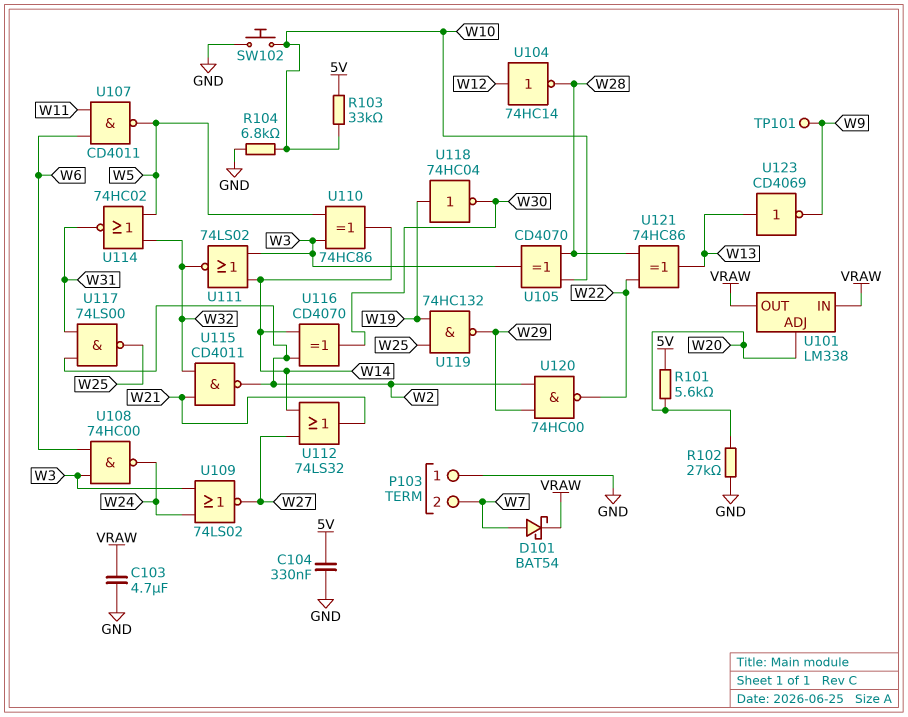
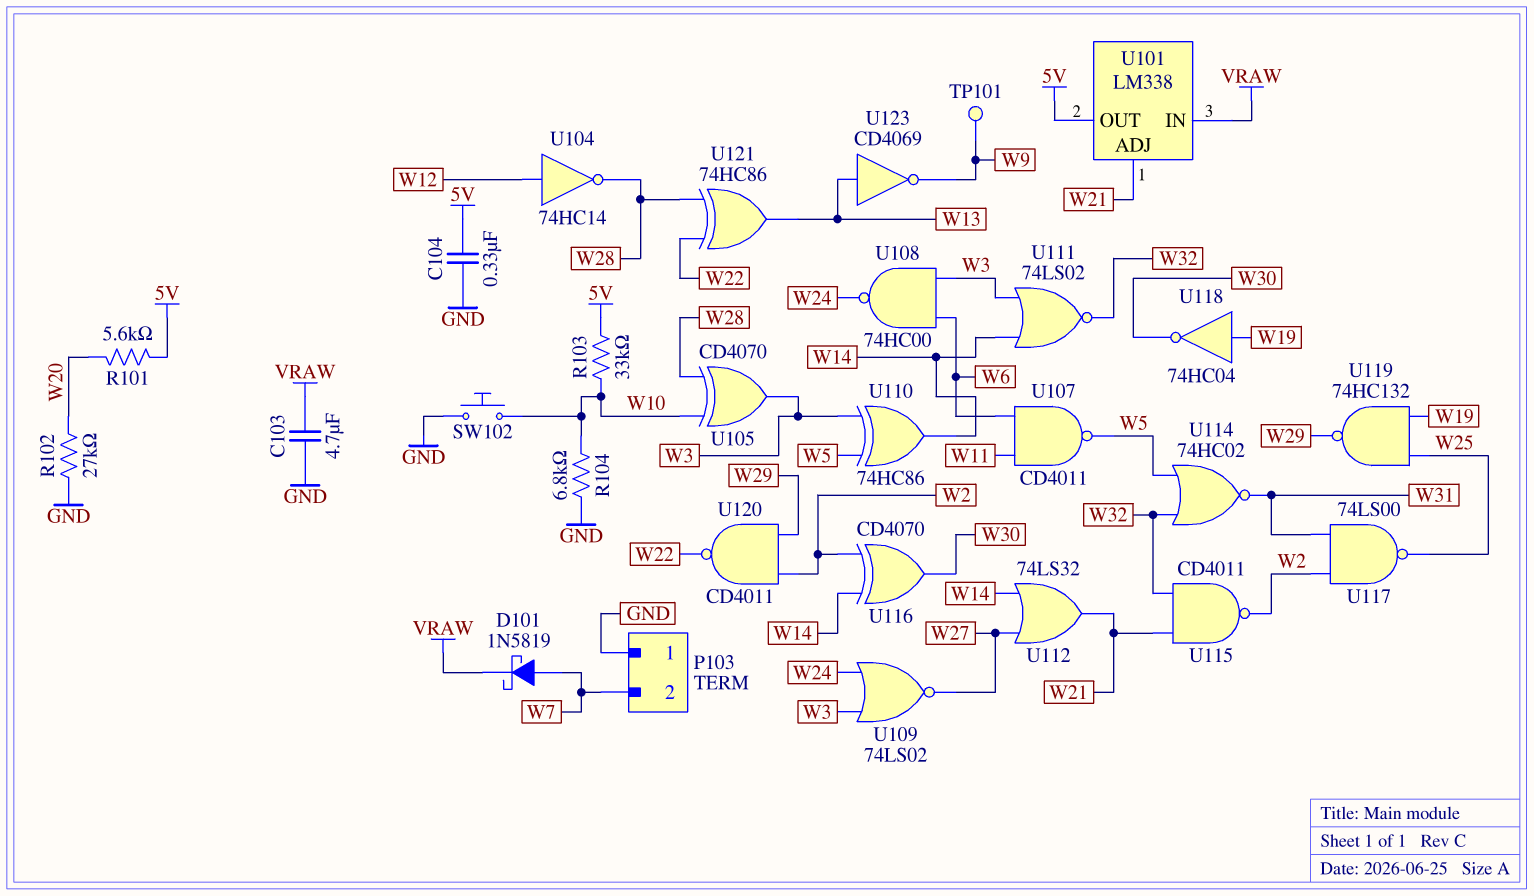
D101: schottky BAT54 (A W7, K VRAW) -> schottky 1N5819 (A W7, K VRAW)
U101 pin ADJ: W20 -> W21
U101 pin OUT: VRAW -> 5V
U120: NAND 74HC00 (in W2, in W29, out W22) -> NAND CD4011 (in W2, in W29, out W22)

